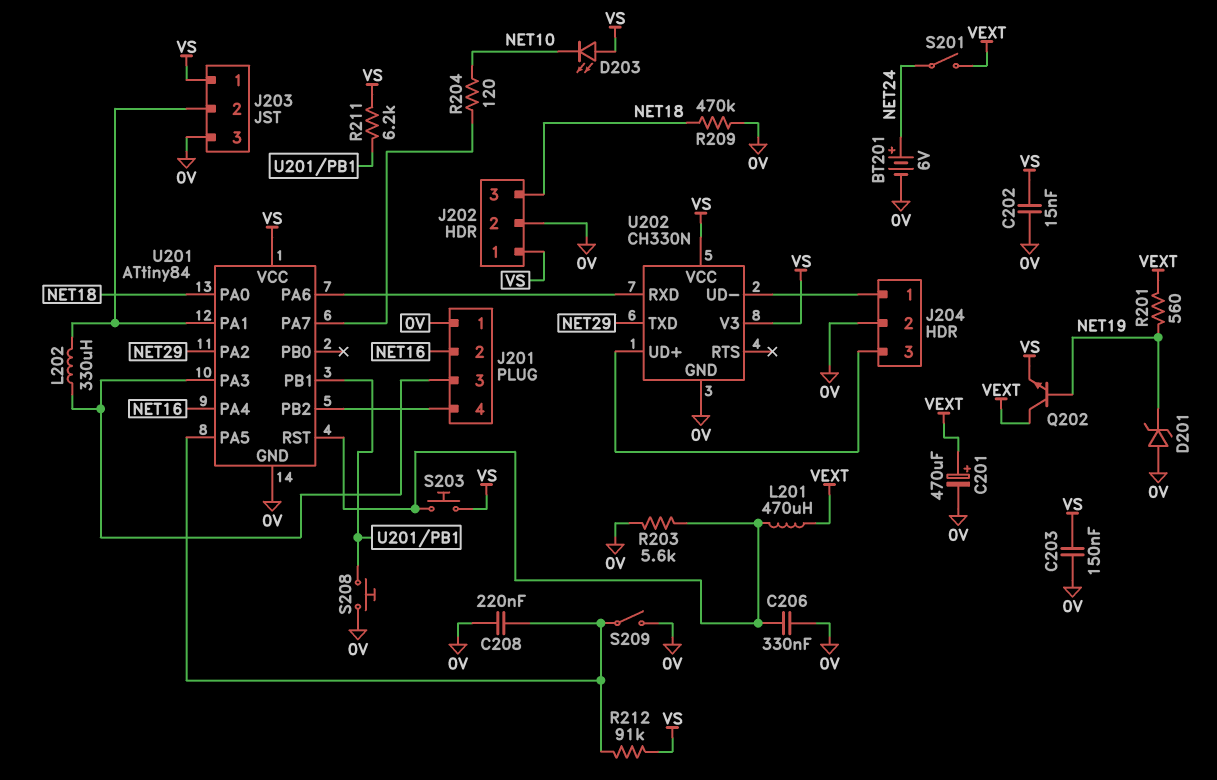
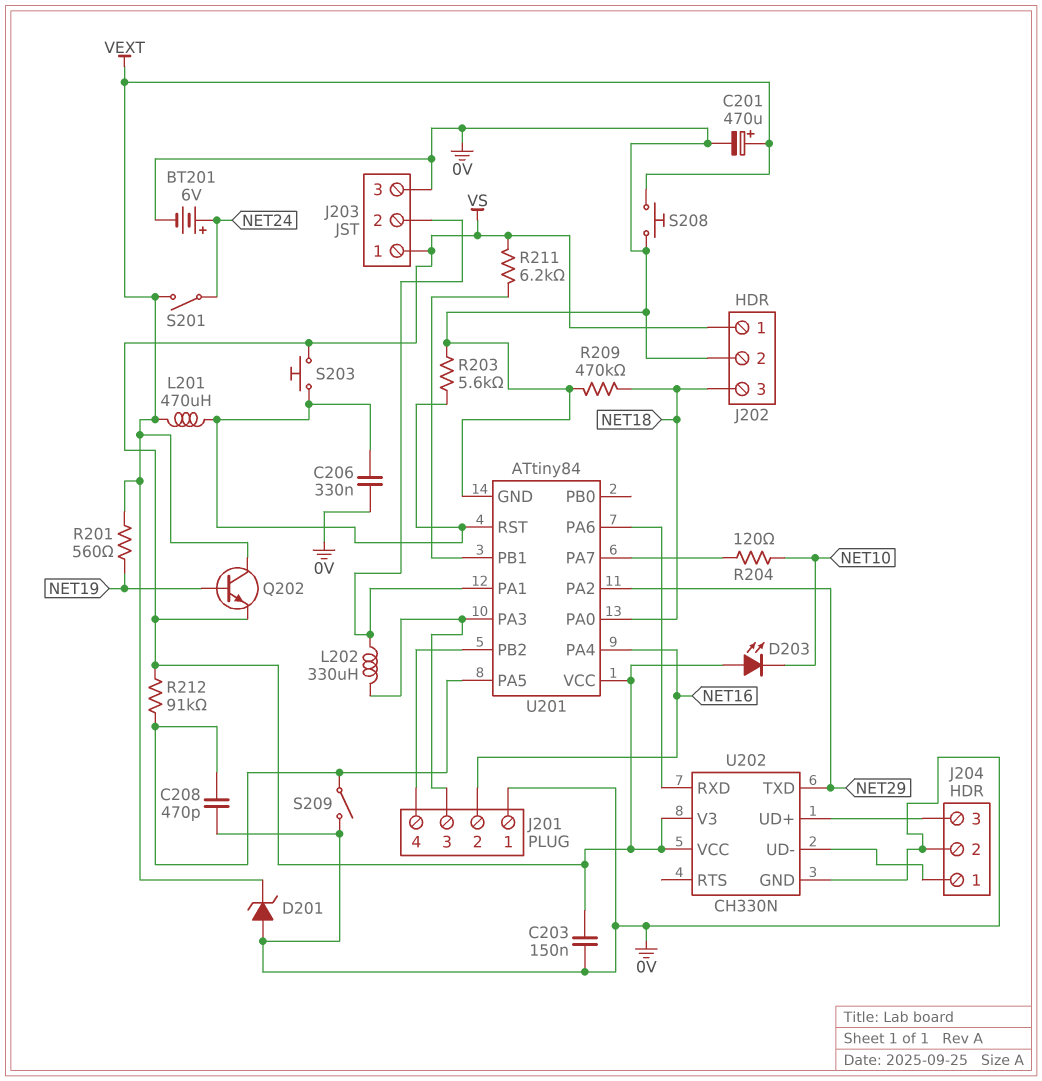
C202: 15nF (0V, VS) -> none
C208: 220nF (0V, U201/PA5) -> 470pF (0V, U201/PA5)
D201: zener (A 0V, K NET19) -> zener (A 0V, K VEXT)
S208: button (0V, U201/PB1) -> button (0V, VEXT)

